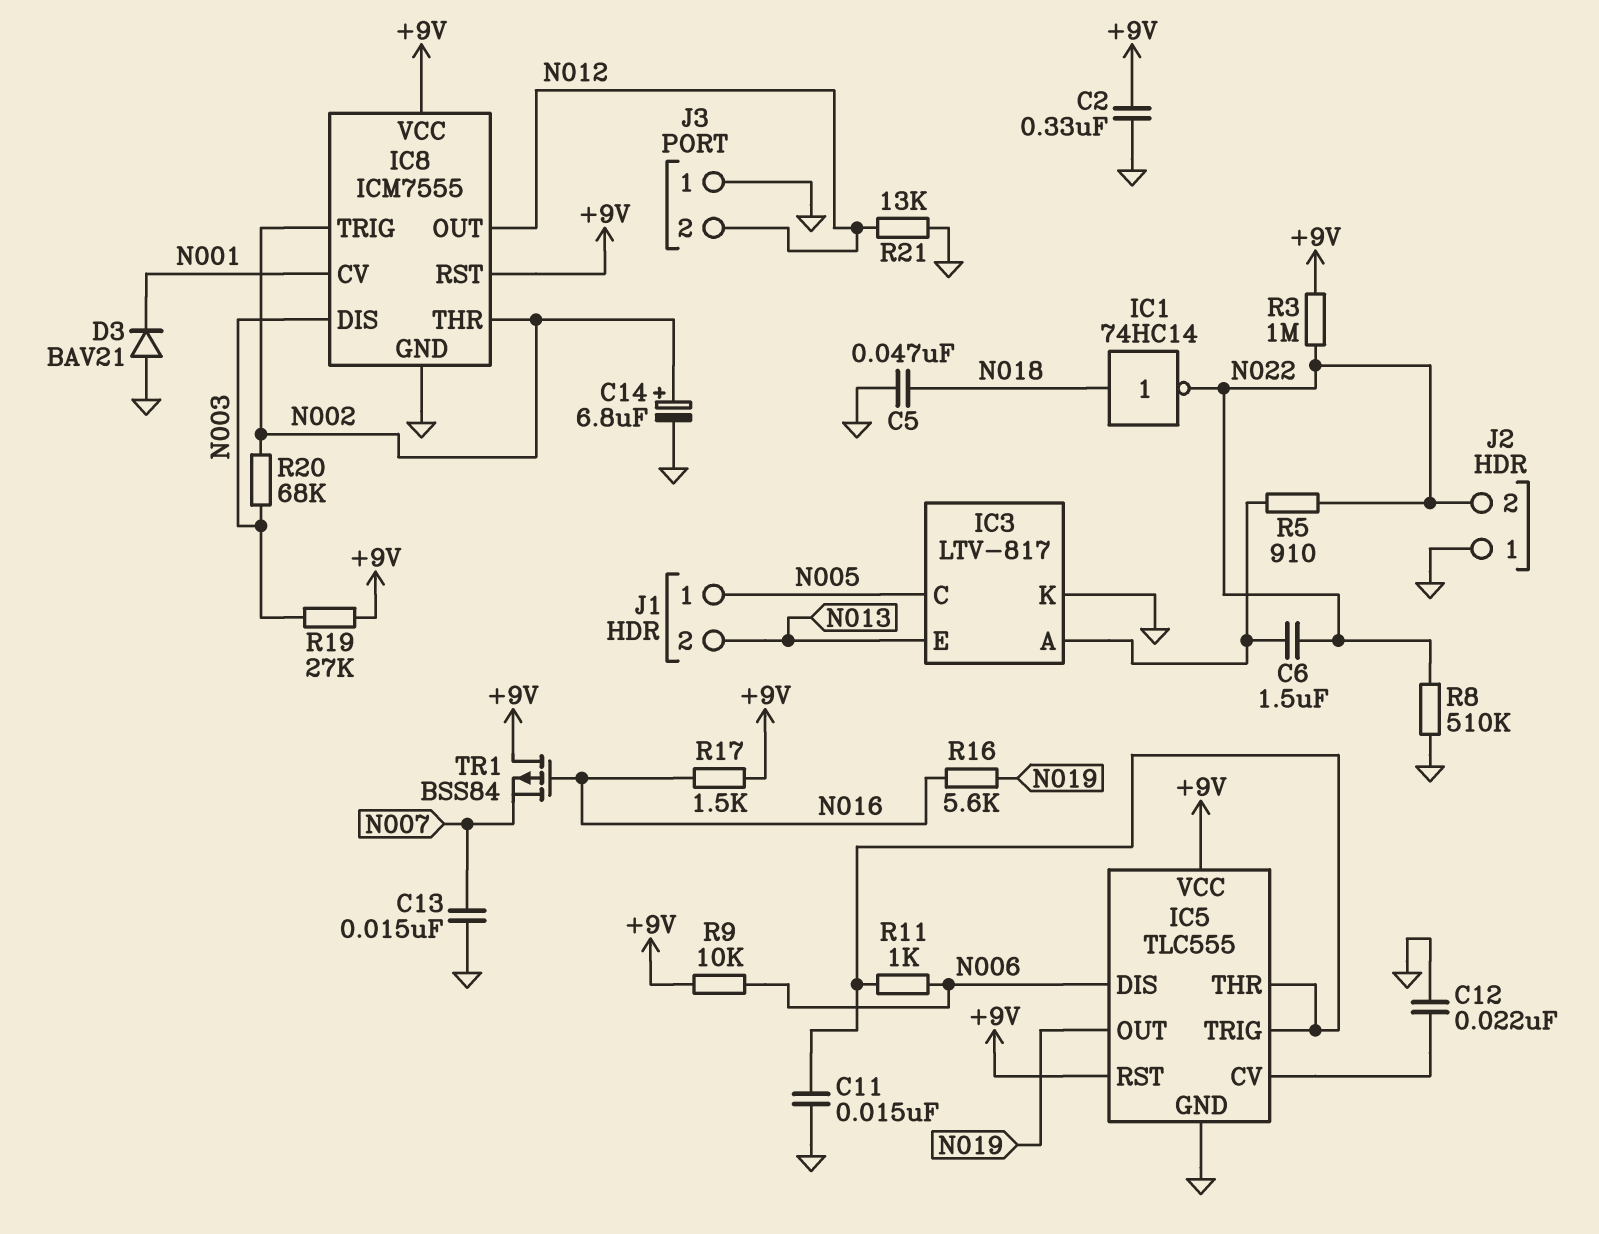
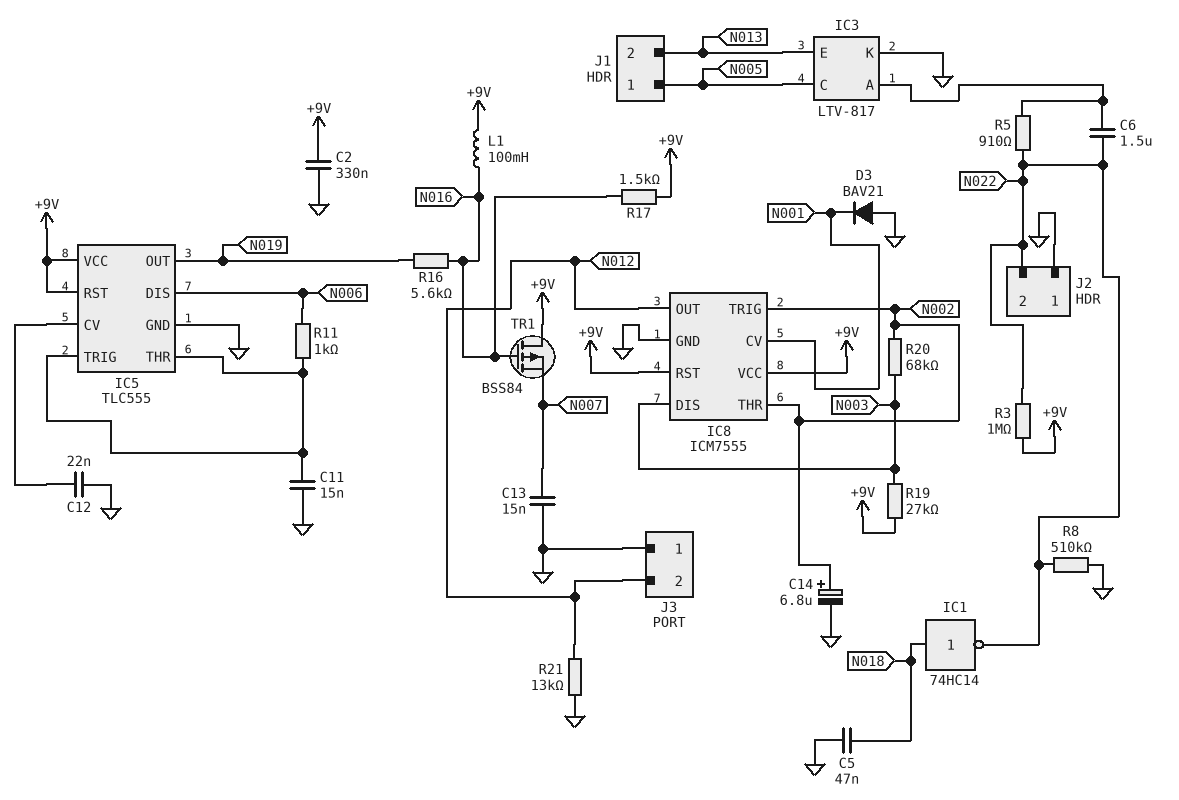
L1: none -> 100mH (+9V, N016)
R9: 10k (+9V, N006) -> none

